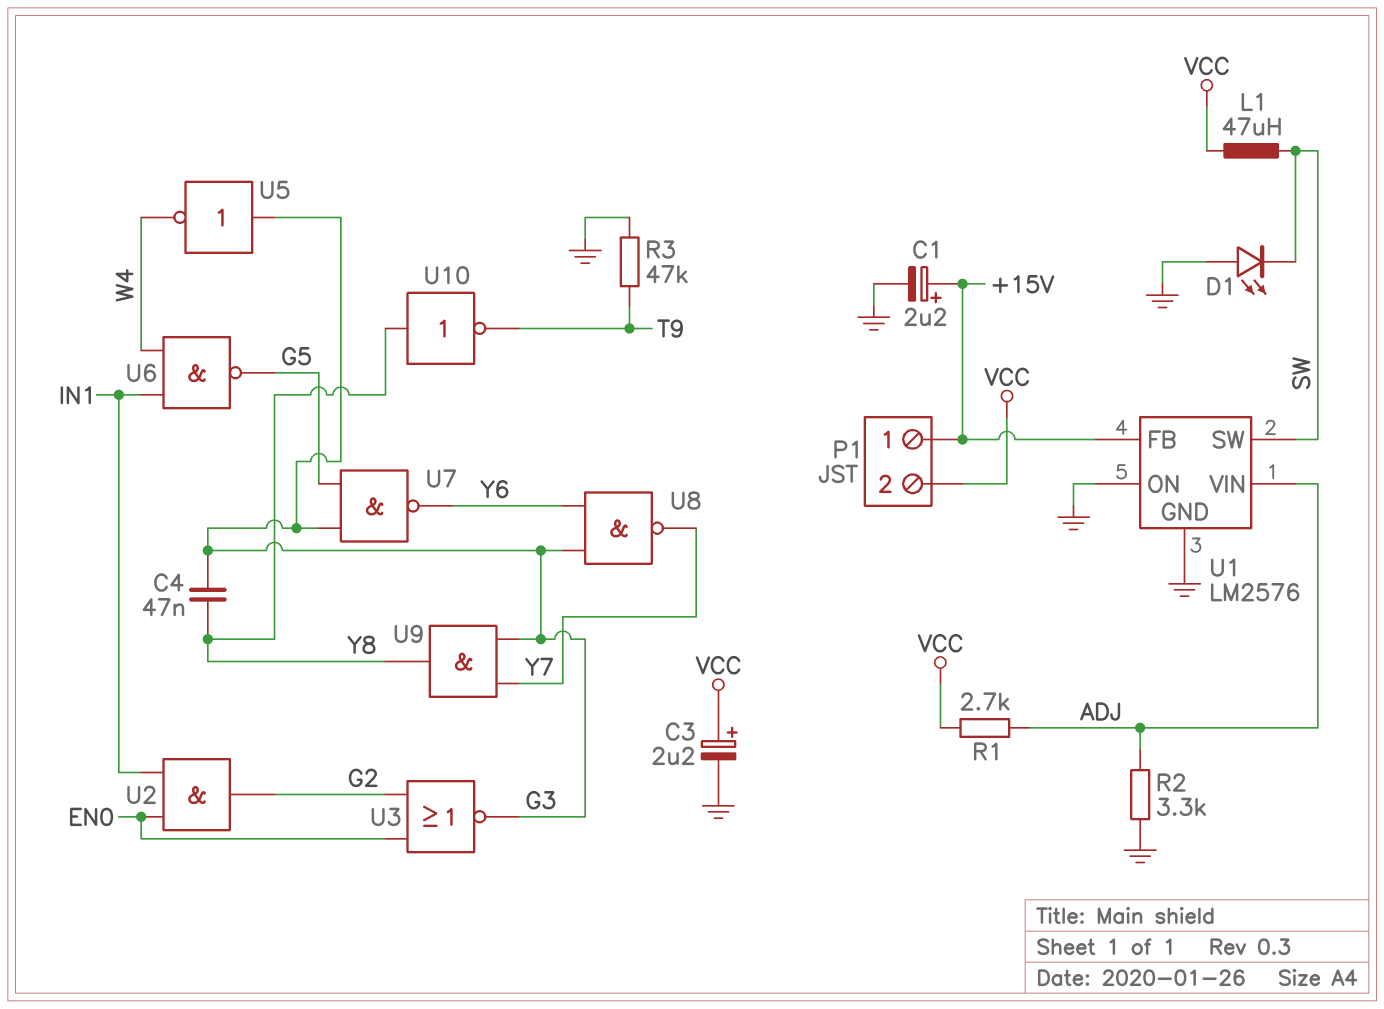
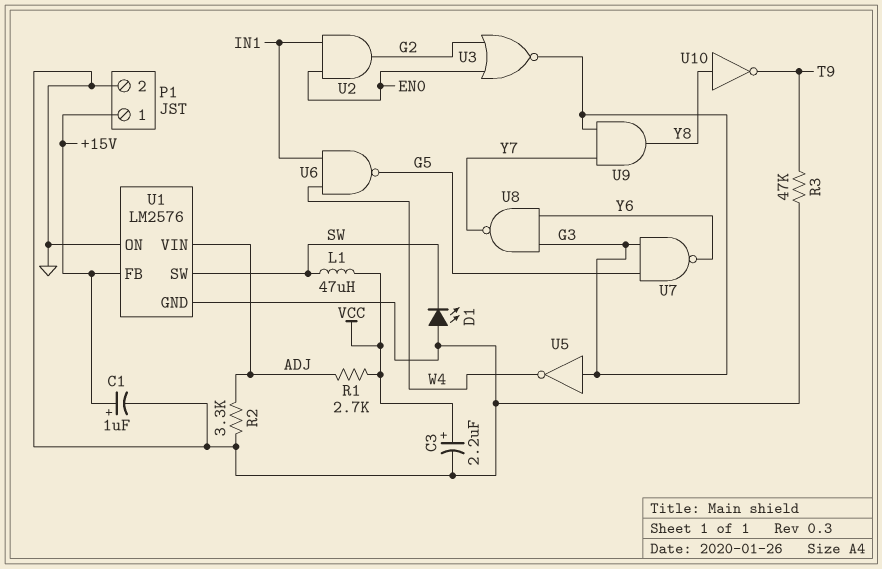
C1: 2.2uF (plus +15V, minus GND) -> 1uF (plus +15V, minus GND)
C4: 47nF (G3, Y8) -> none
P1 pin 2: VCC -> GND

